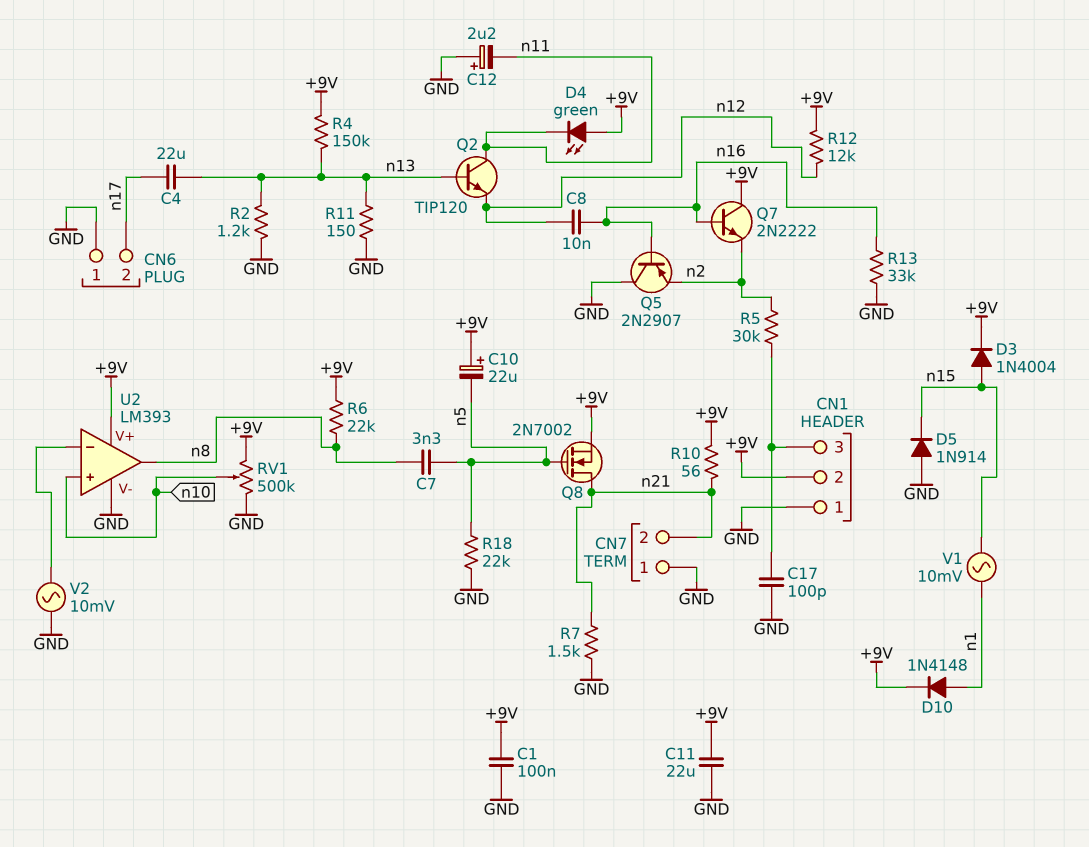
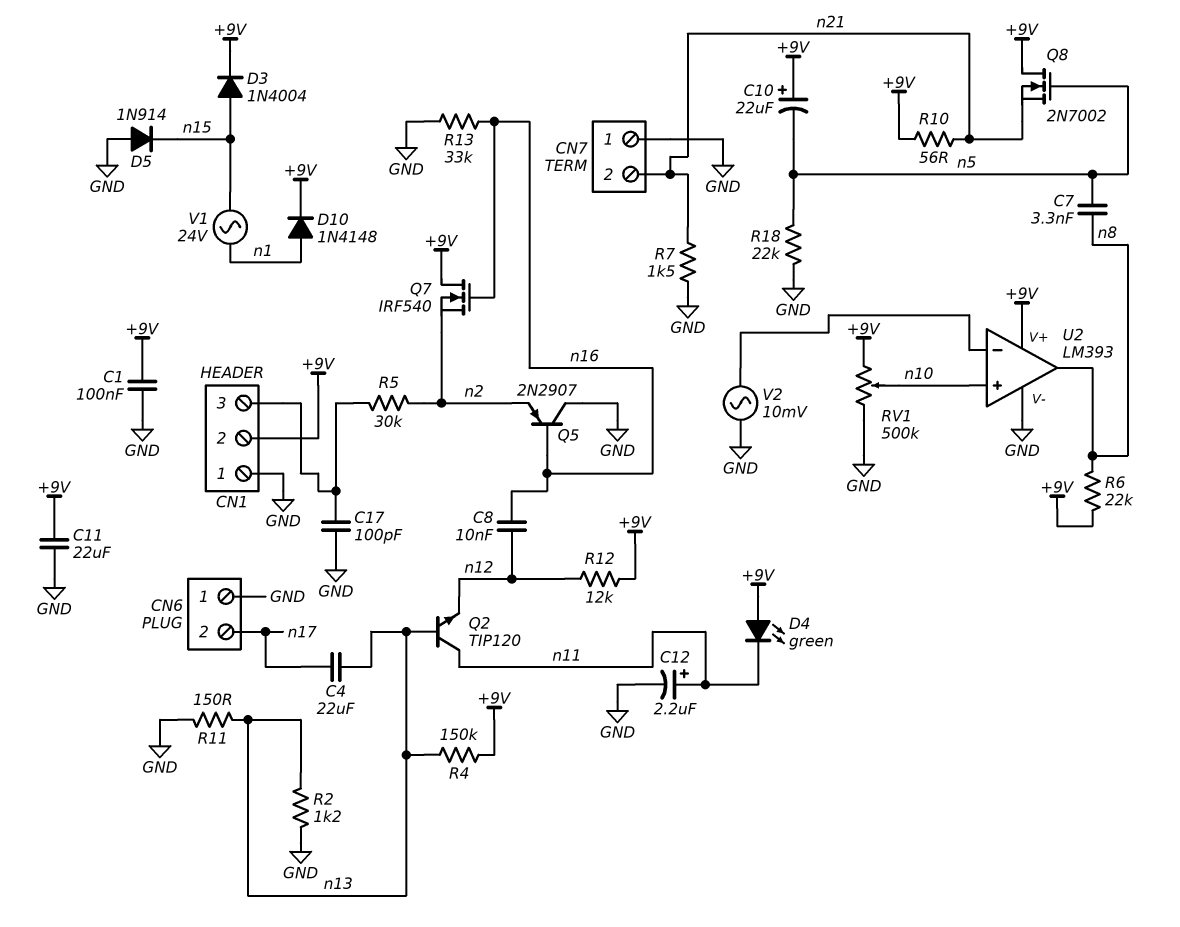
C12: 2.2uF (plus GND, minus n11) -> 2.2uF (plus n11, minus GND)
Q7: NPN 2N2222 (B n16, C +9V, E n2) -> NMOS IRF540 (G n16, D +9V, S n2)
Q8: NMOS 2N7002 (G n5, D n21, S +9V) -> NMOS 2N7002 (G n5, D +9V, S n21)
V1: AC 10mV (n1, n15) -> AC 24V (n1, n15)

